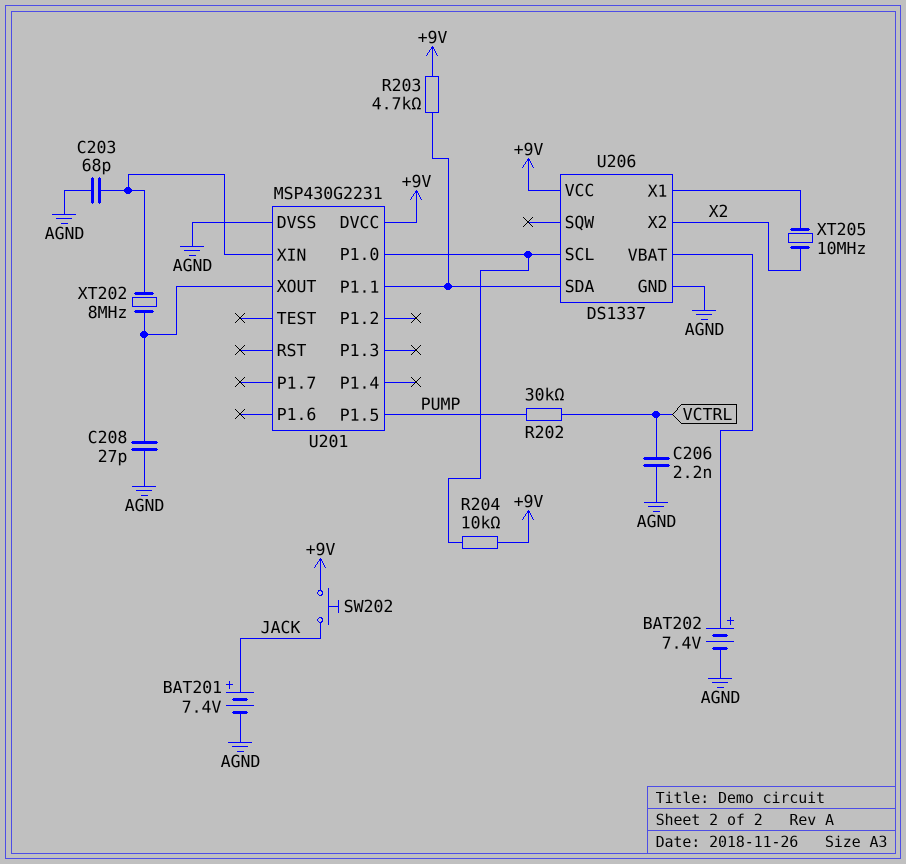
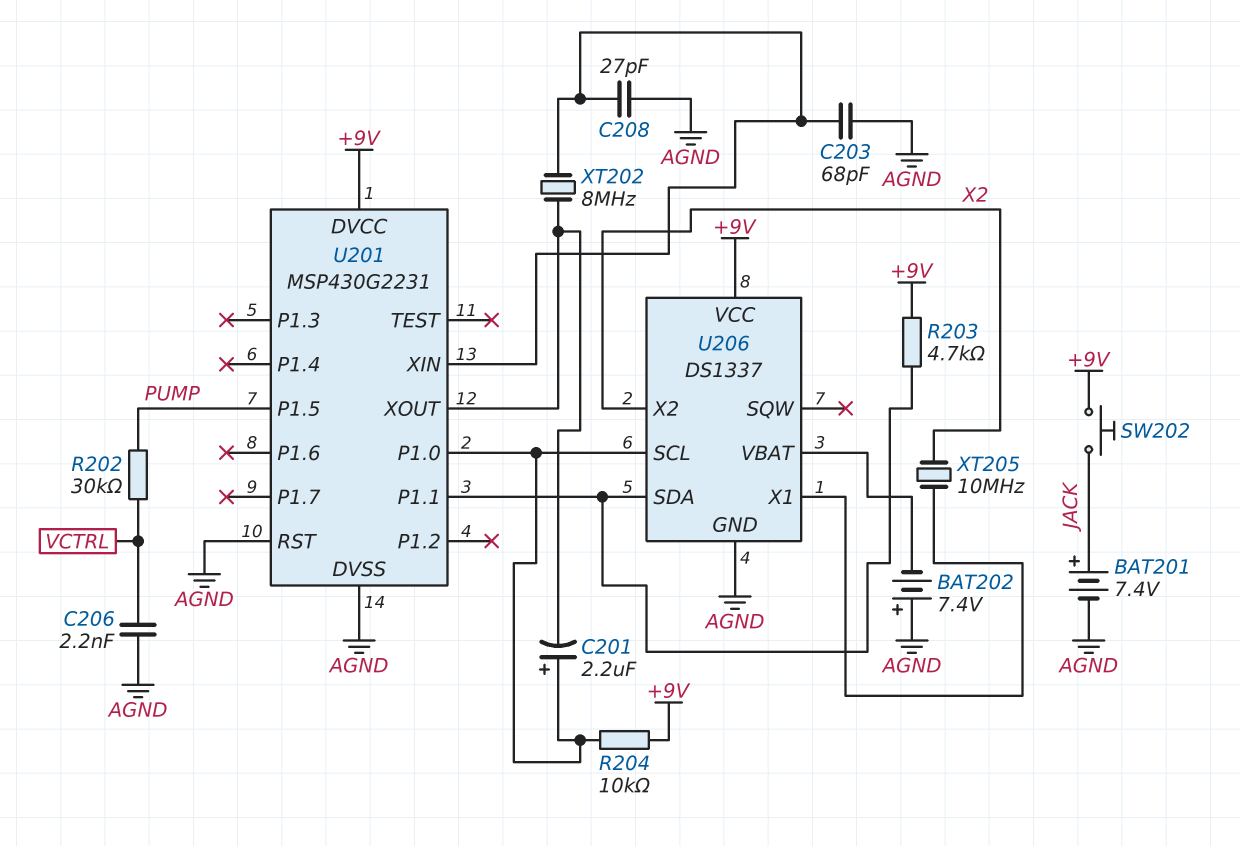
BAT202: 7.4V (plus U206/VBAT, minus AGND) -> 7.4V (plus AGND, minus U206/VBAT)
C201: none -> 2.2uF (plus U201/P1.0, minus U201/XOUT)
C208: 27pF (AGND, U201/XOUT) -> 27pF (AGND, U201/XIN)
U201 pin RST: none -> AGND

